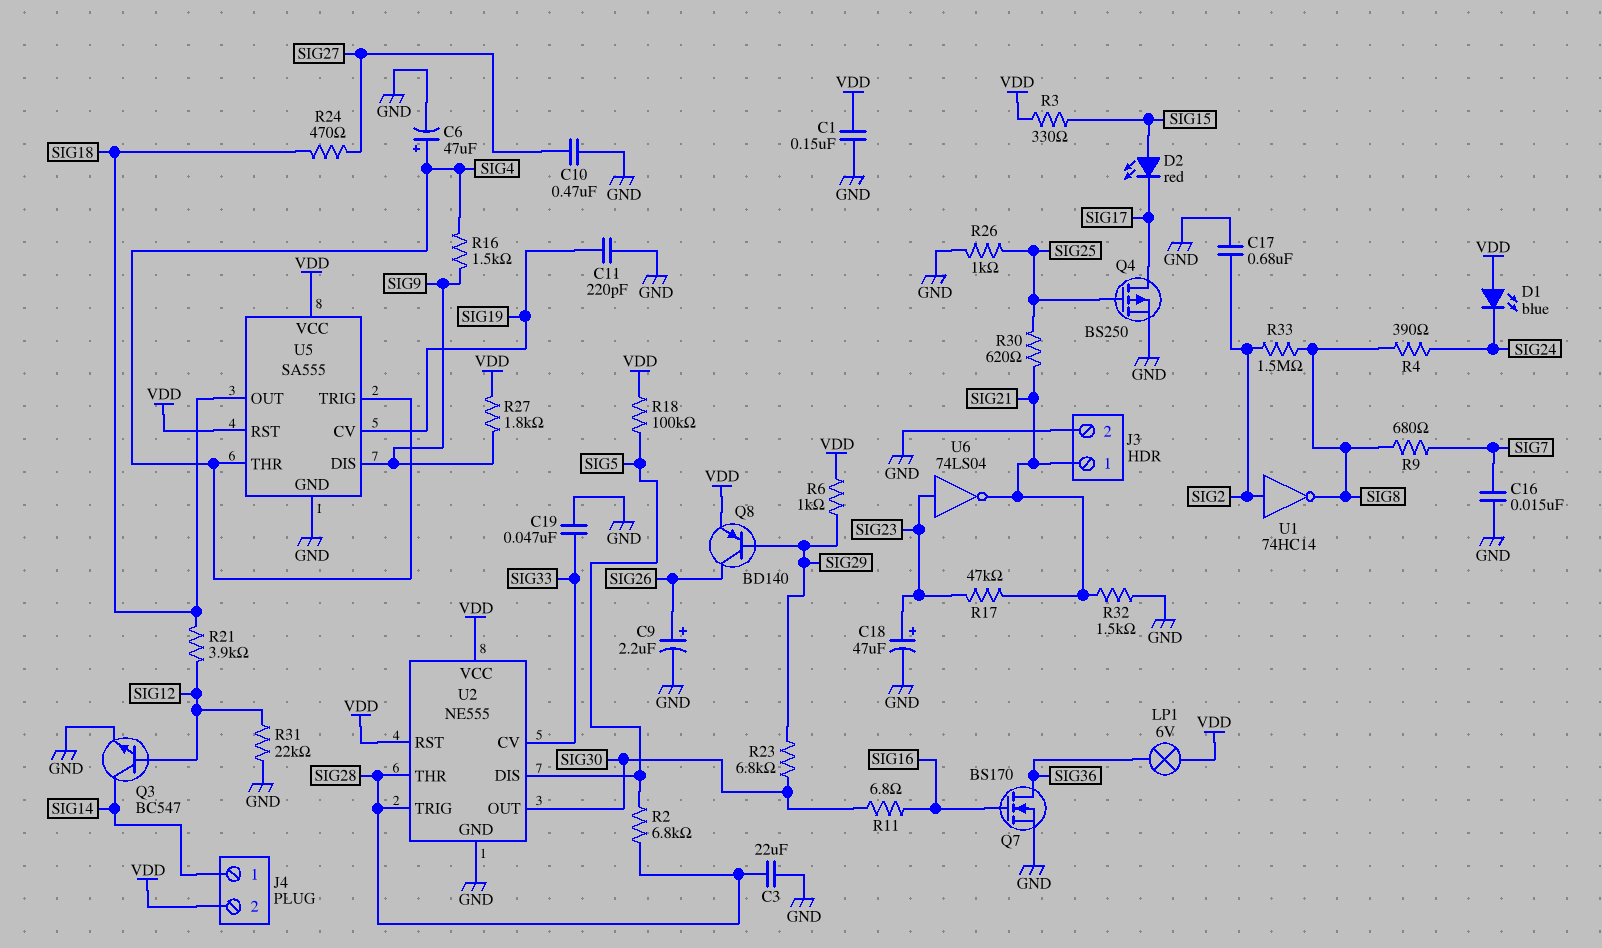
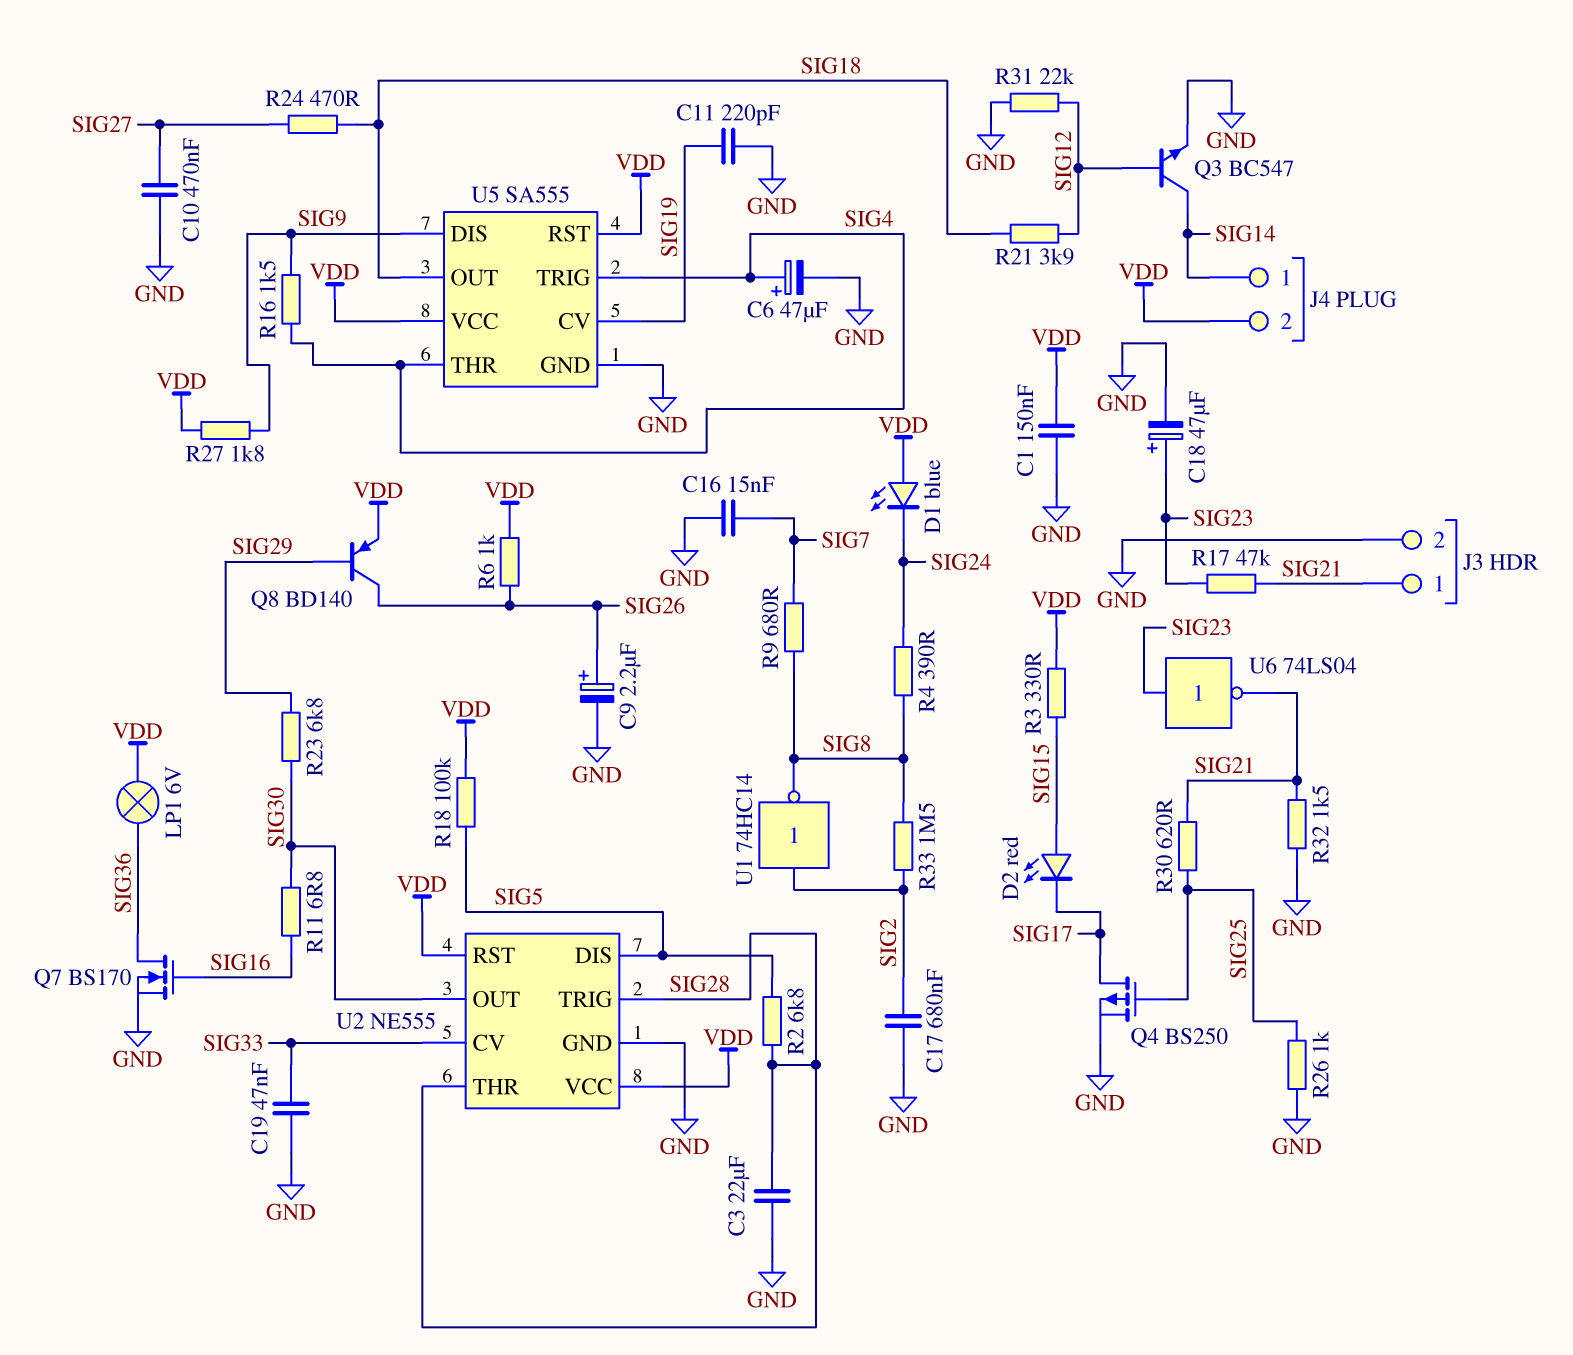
R6: 1k (SIG29, VDD) -> 1k (SIG26, VDD)

